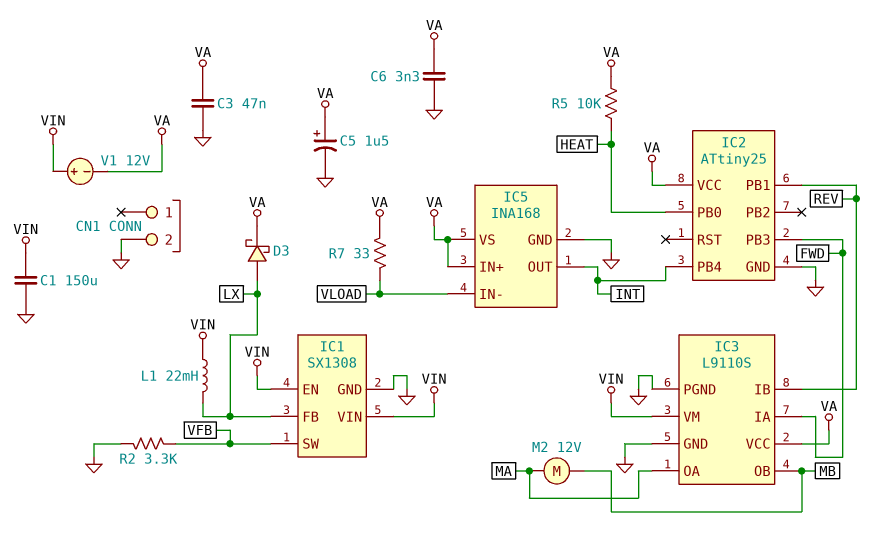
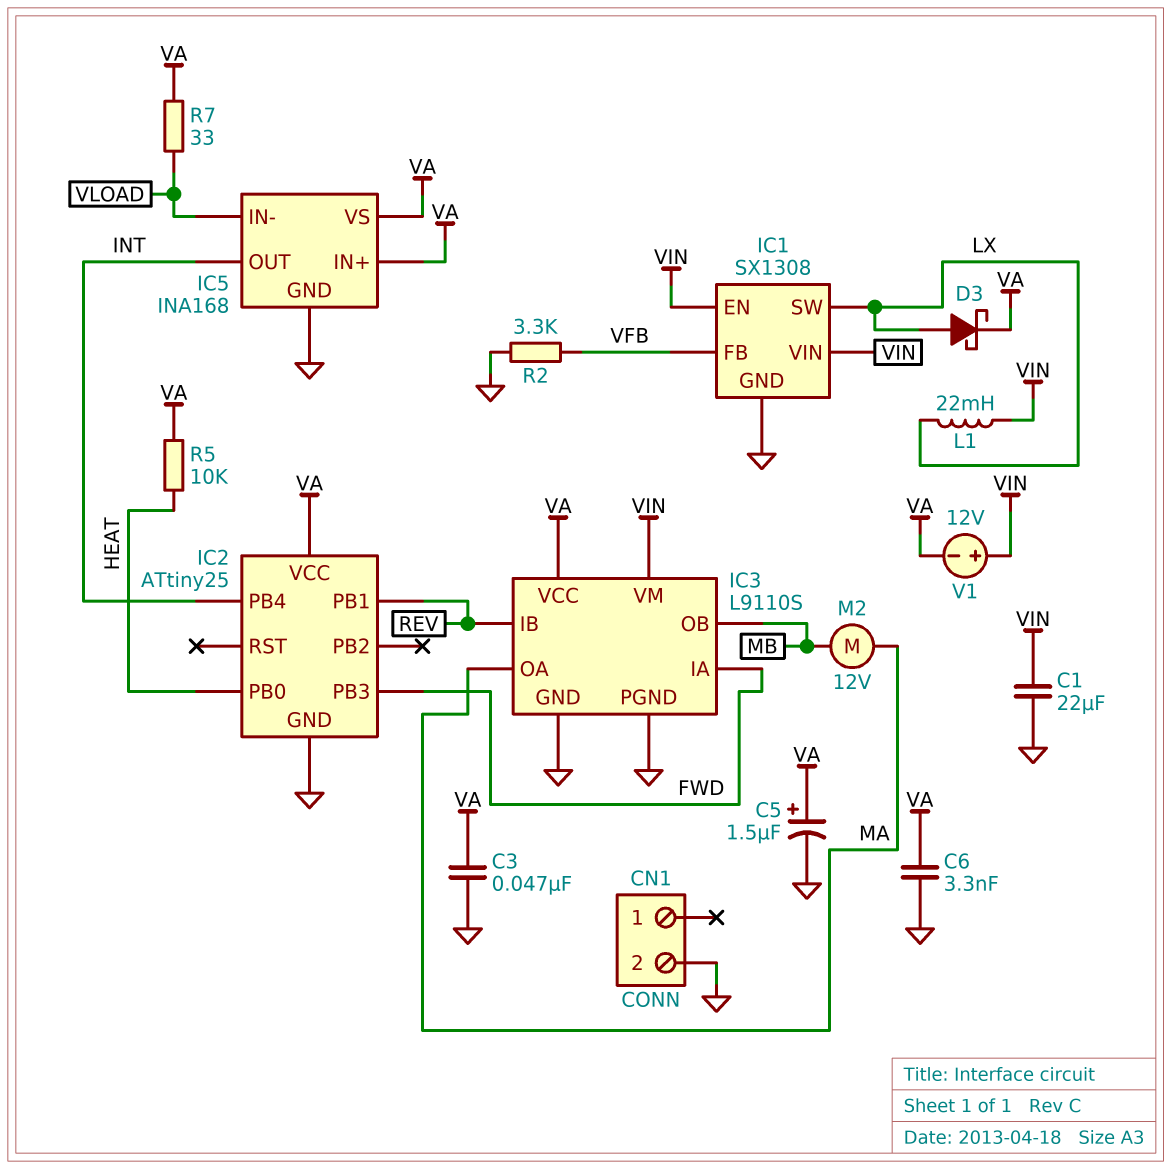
C1: 150uF (GND, VIN) -> 22uF (GND, VIN)
IC1 pin FB: LX -> VFB
IC1 pin SW: VFB -> LX

